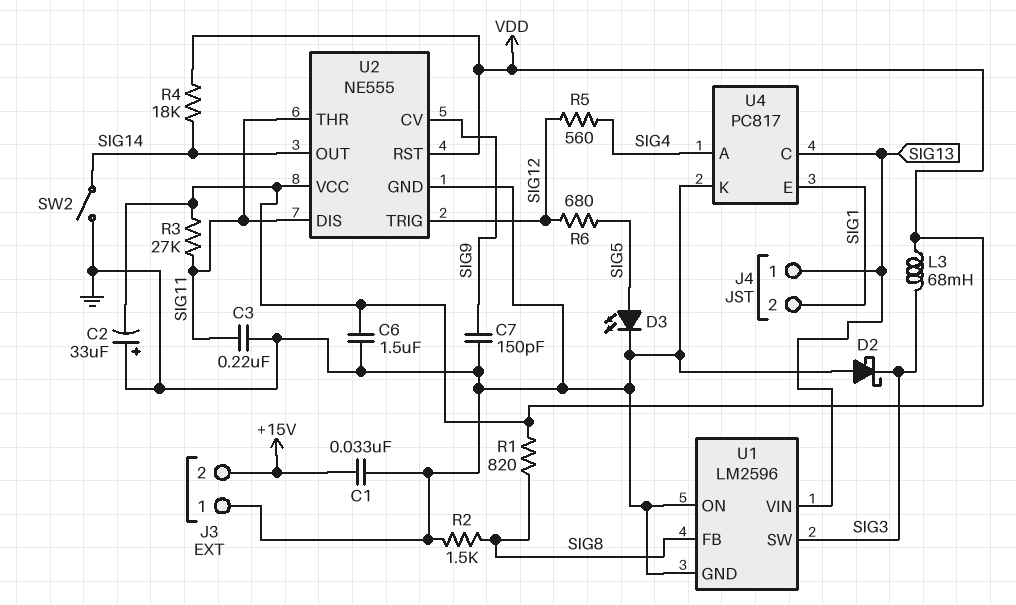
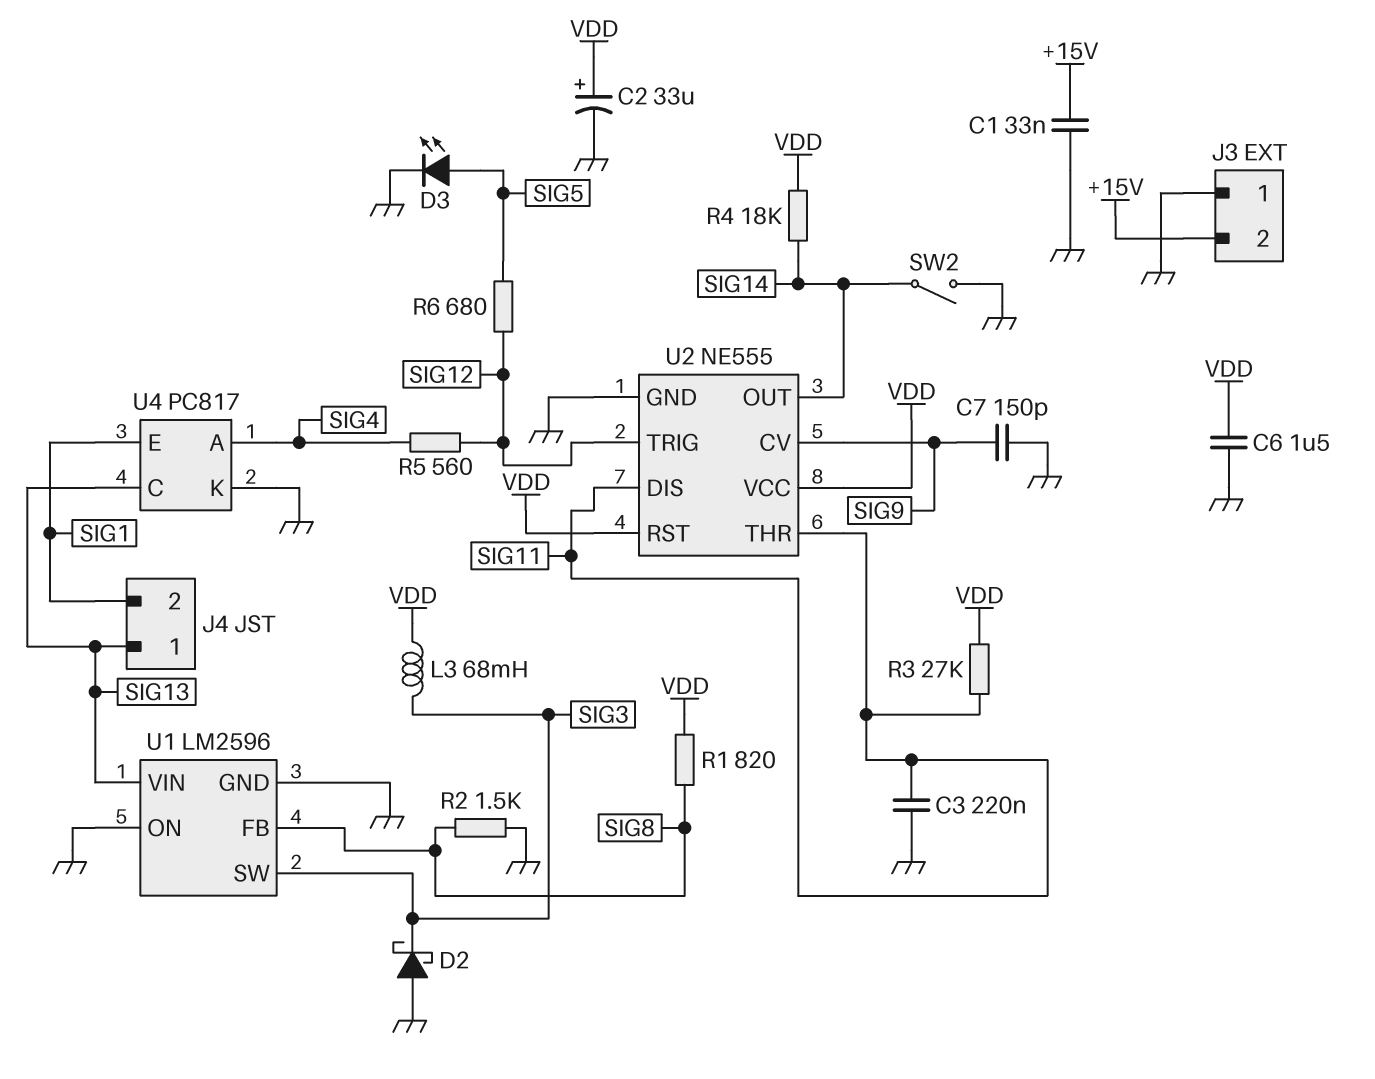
C2: 33uF (plus GND, minus VDD) -> 33uF (plus VDD, minus GND)

